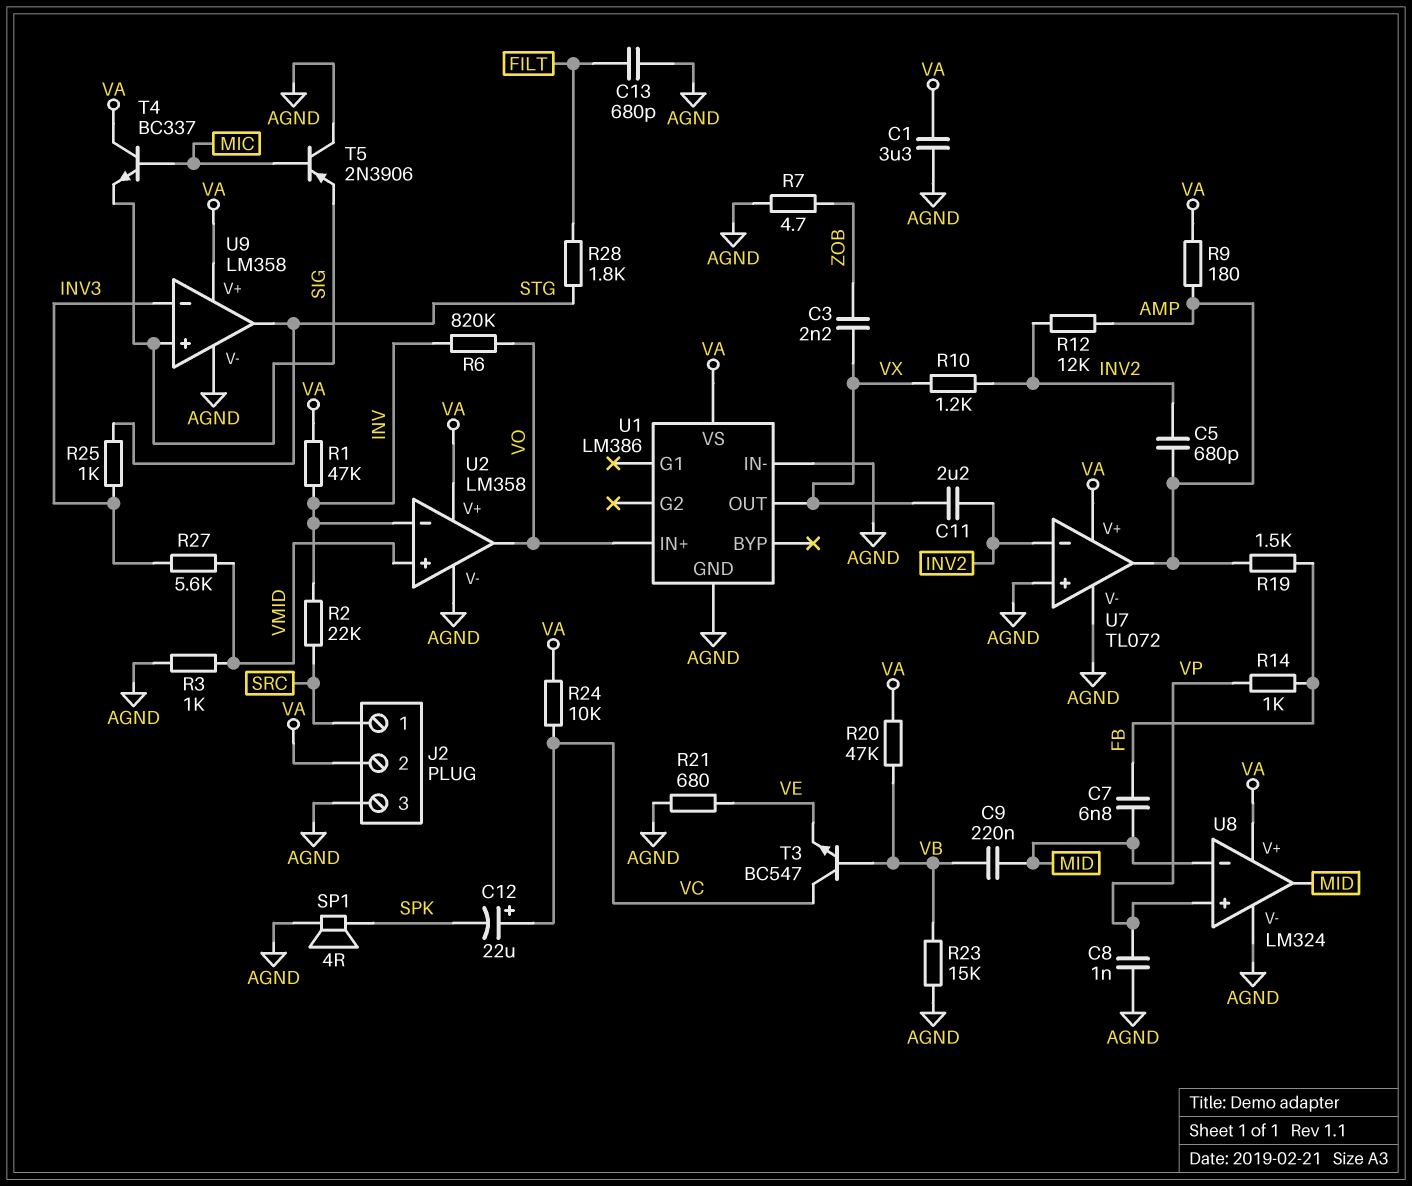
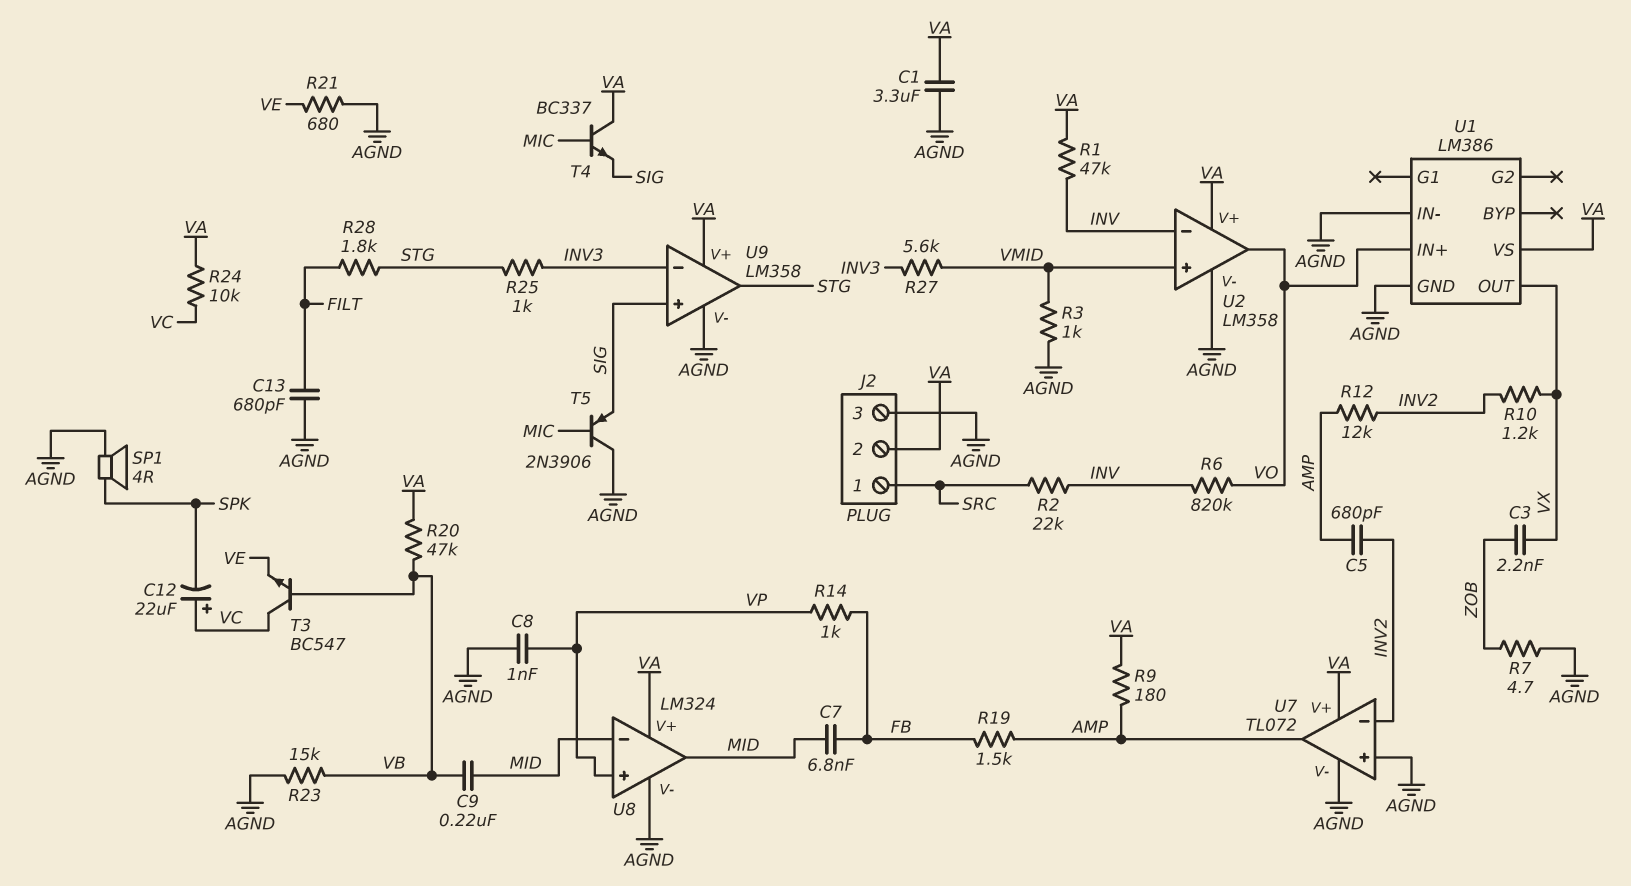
C11: 2.2uF (INV2, VX) -> none

